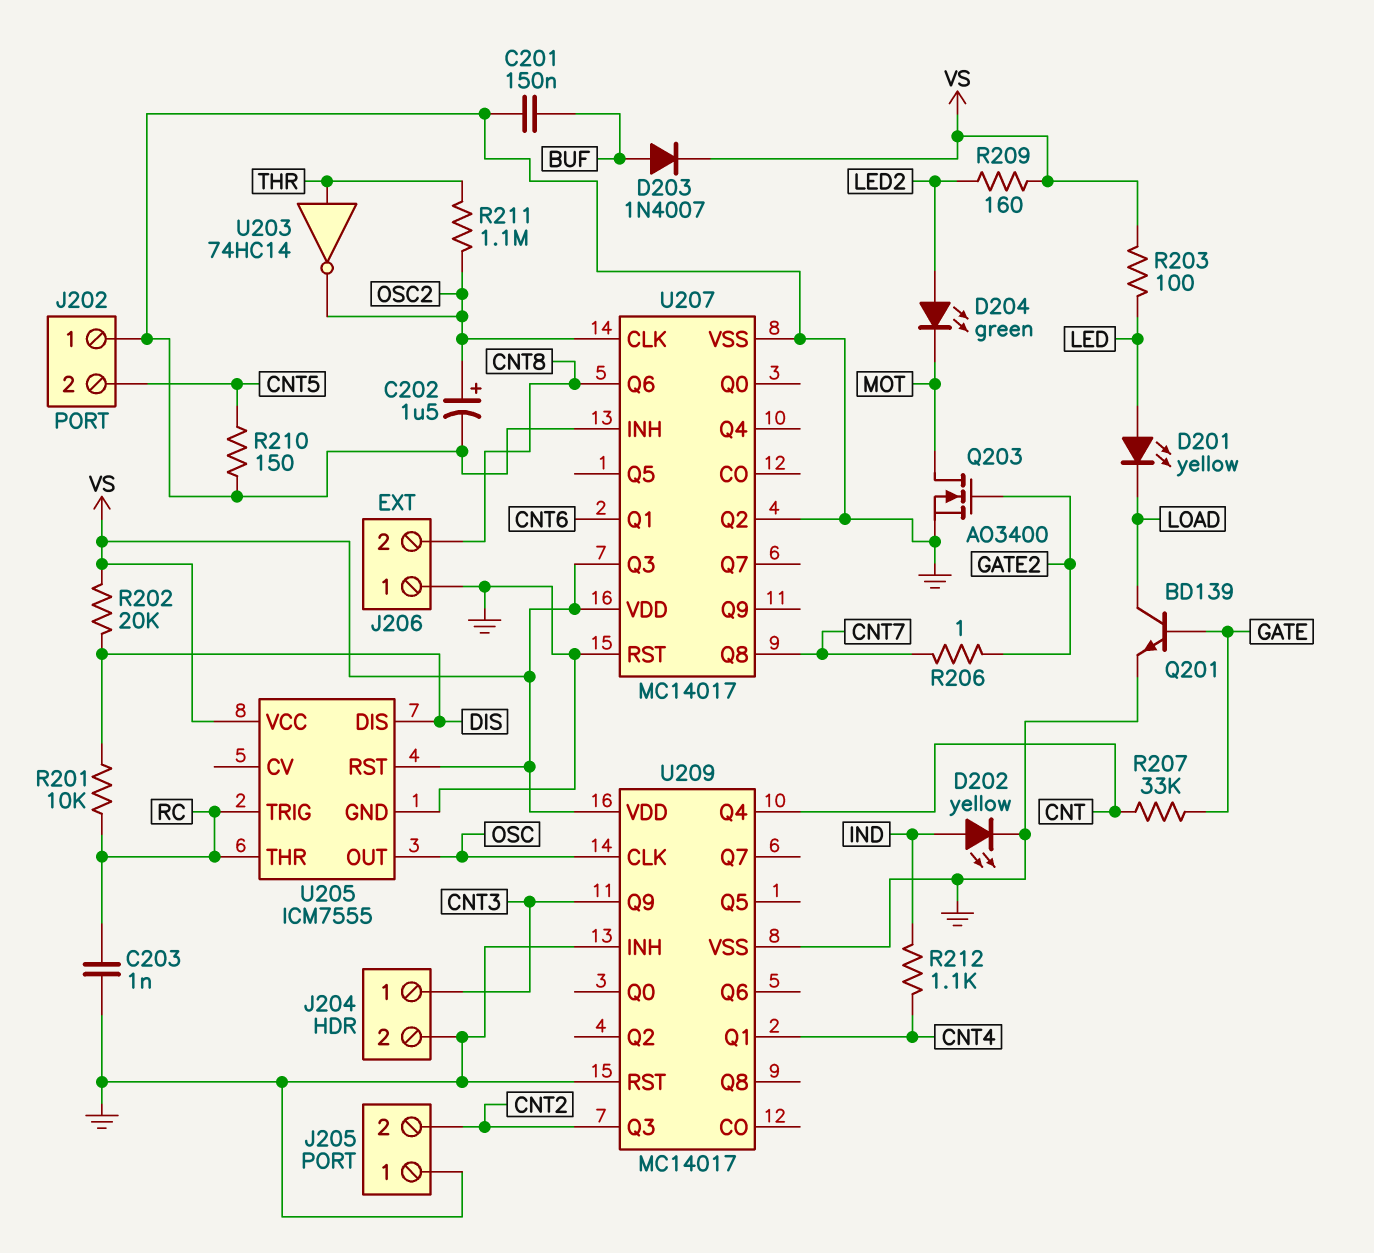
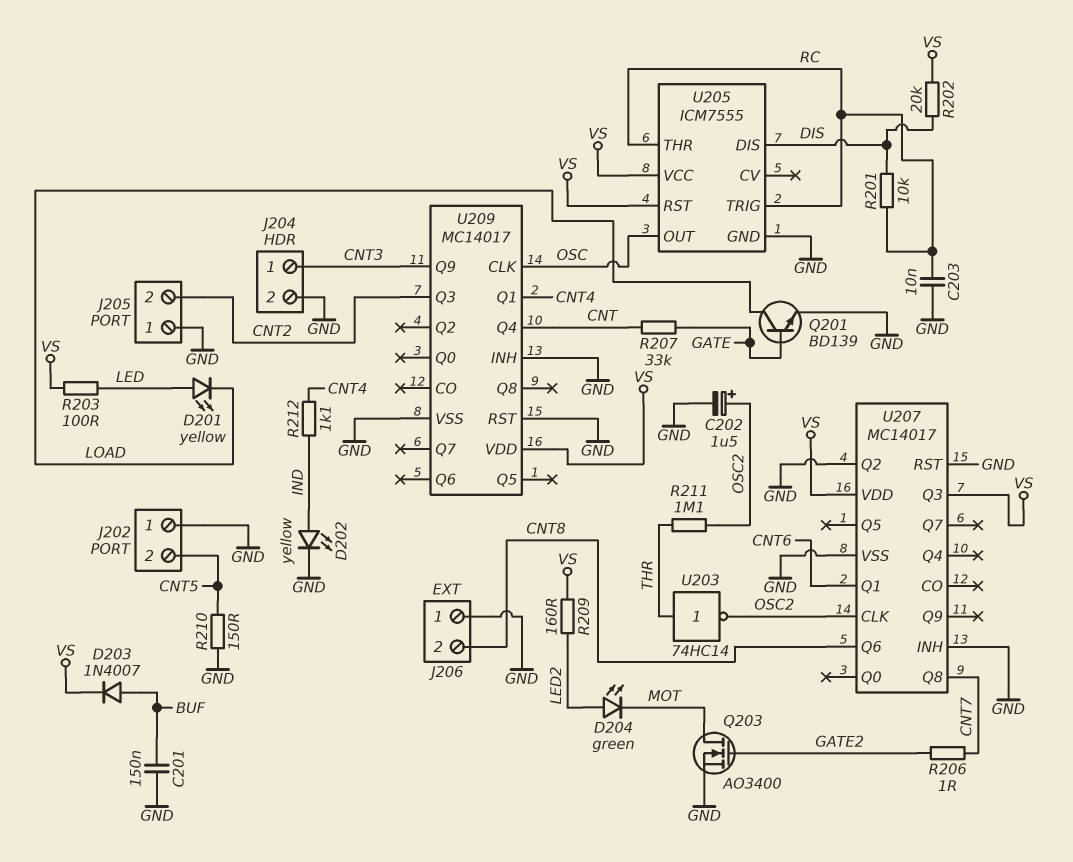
C203: 1nF (GND, RC) -> 10nF (GND, RC)

